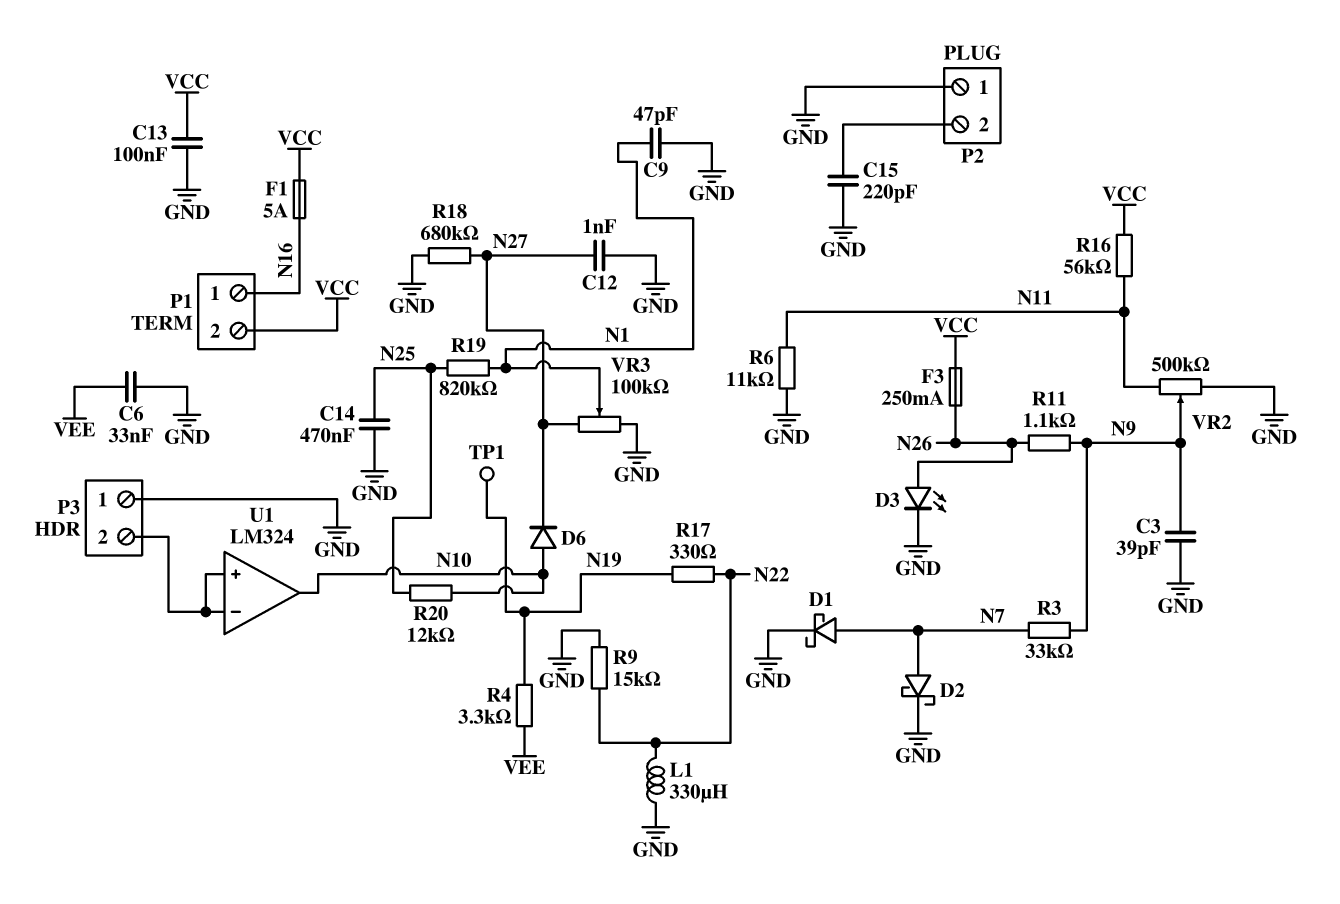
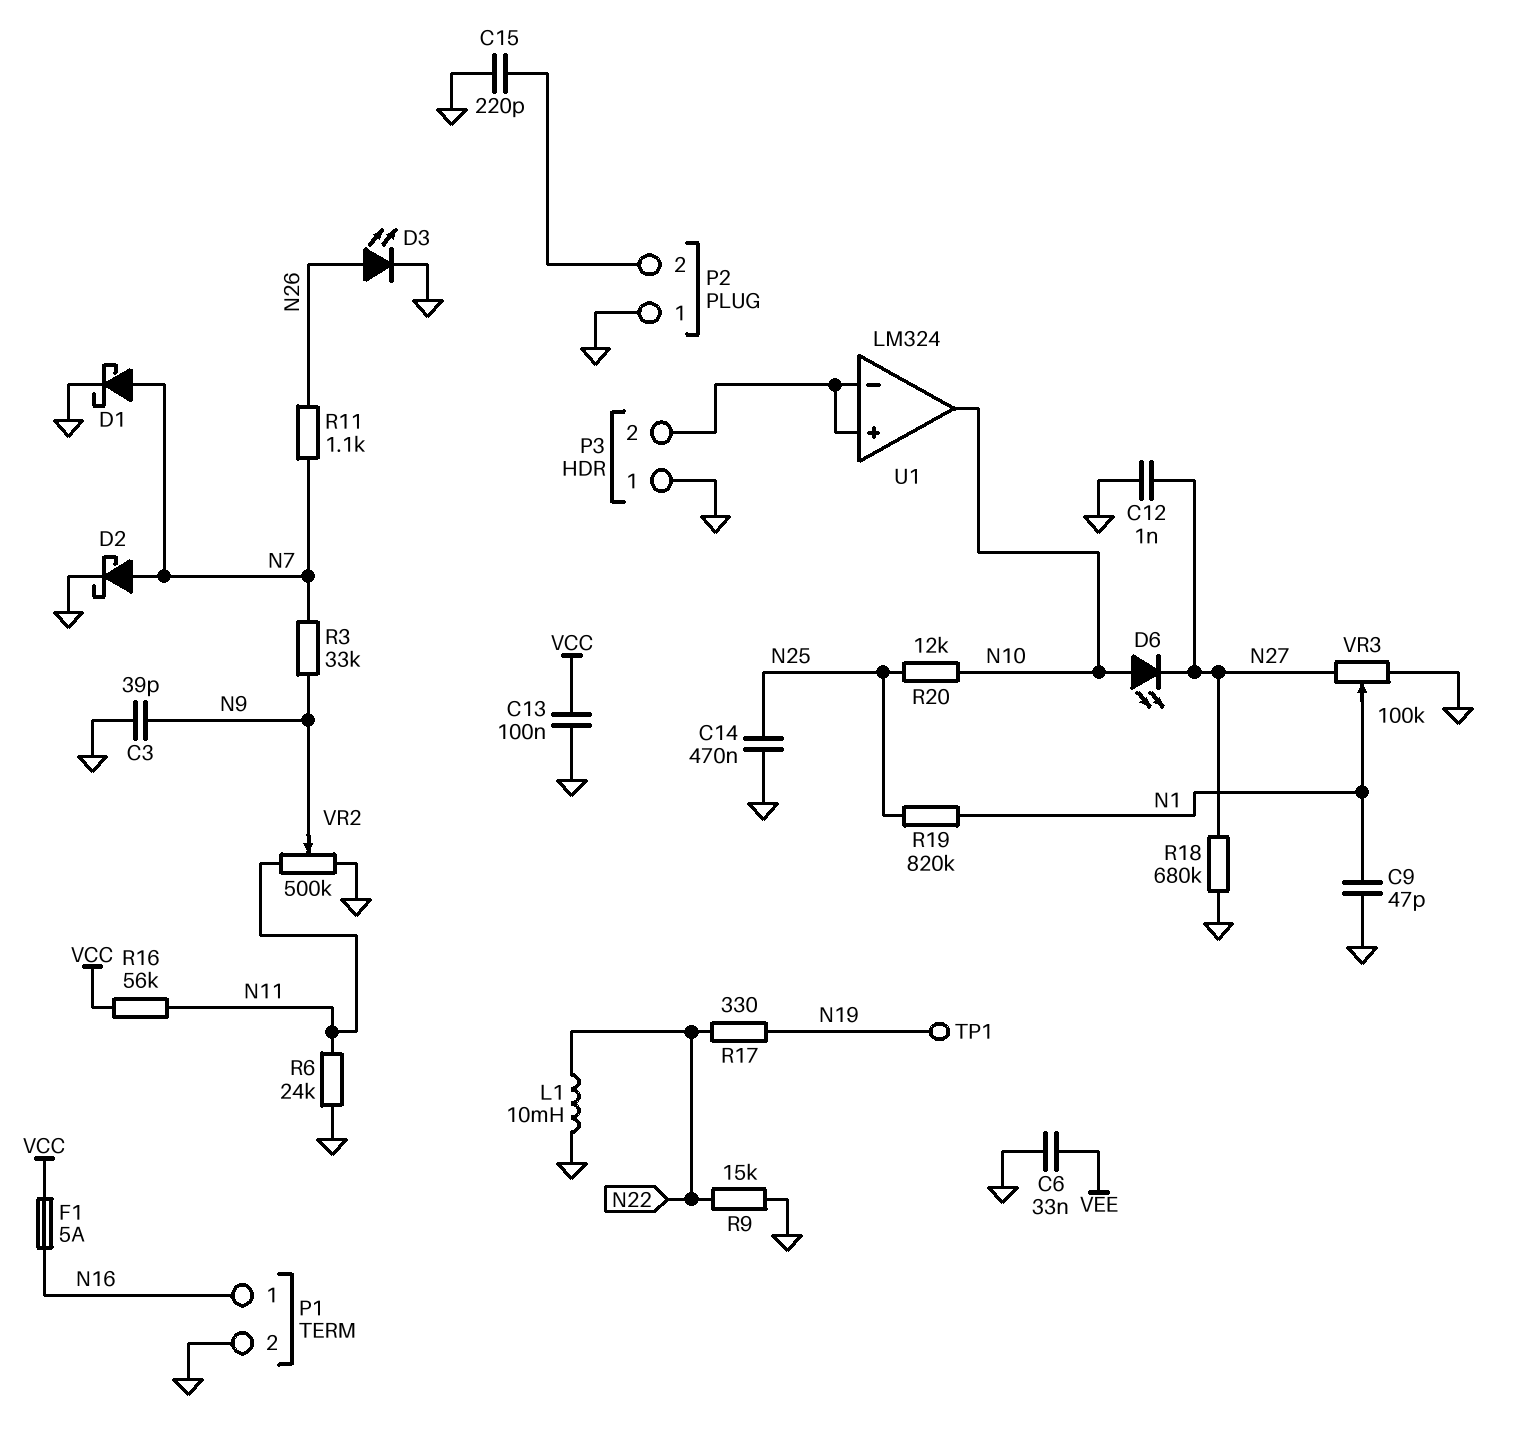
D6: diode (A N10, K N27) -> LED (A N10, K N27)
F3: 250mA (N26, VCC) -> none
L1: 330uH (GND, N22) -> 10mH (GND, N22)
P1 pin 2: VCC -> GND
R4: 3.3k (N19, VEE) -> none
R6: 11k (GND, N11) -> 24k (GND, N11)
R11: 1.1k (N9, N26) -> 1.1k (N7, N26)

